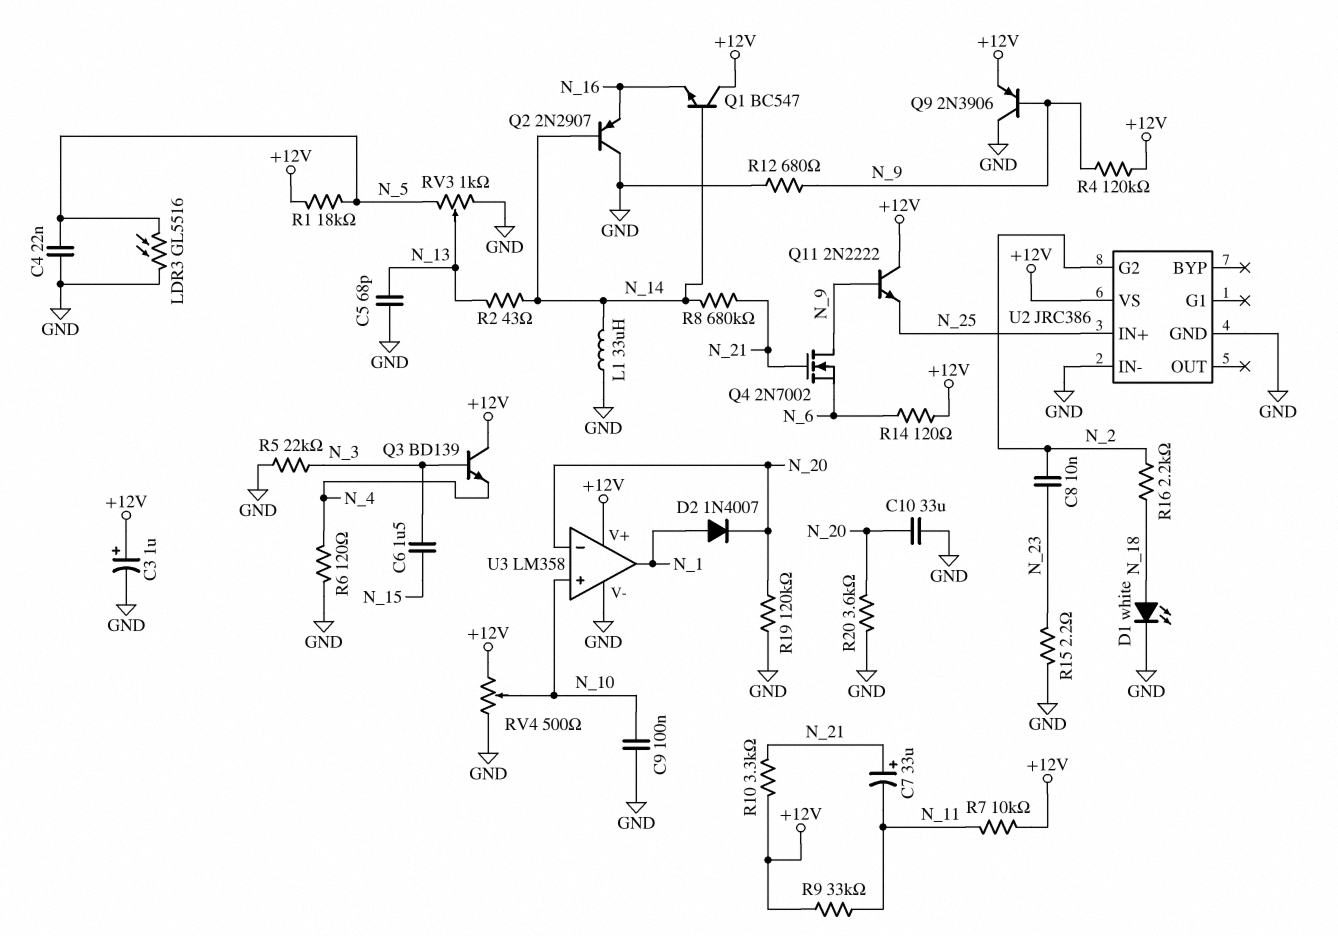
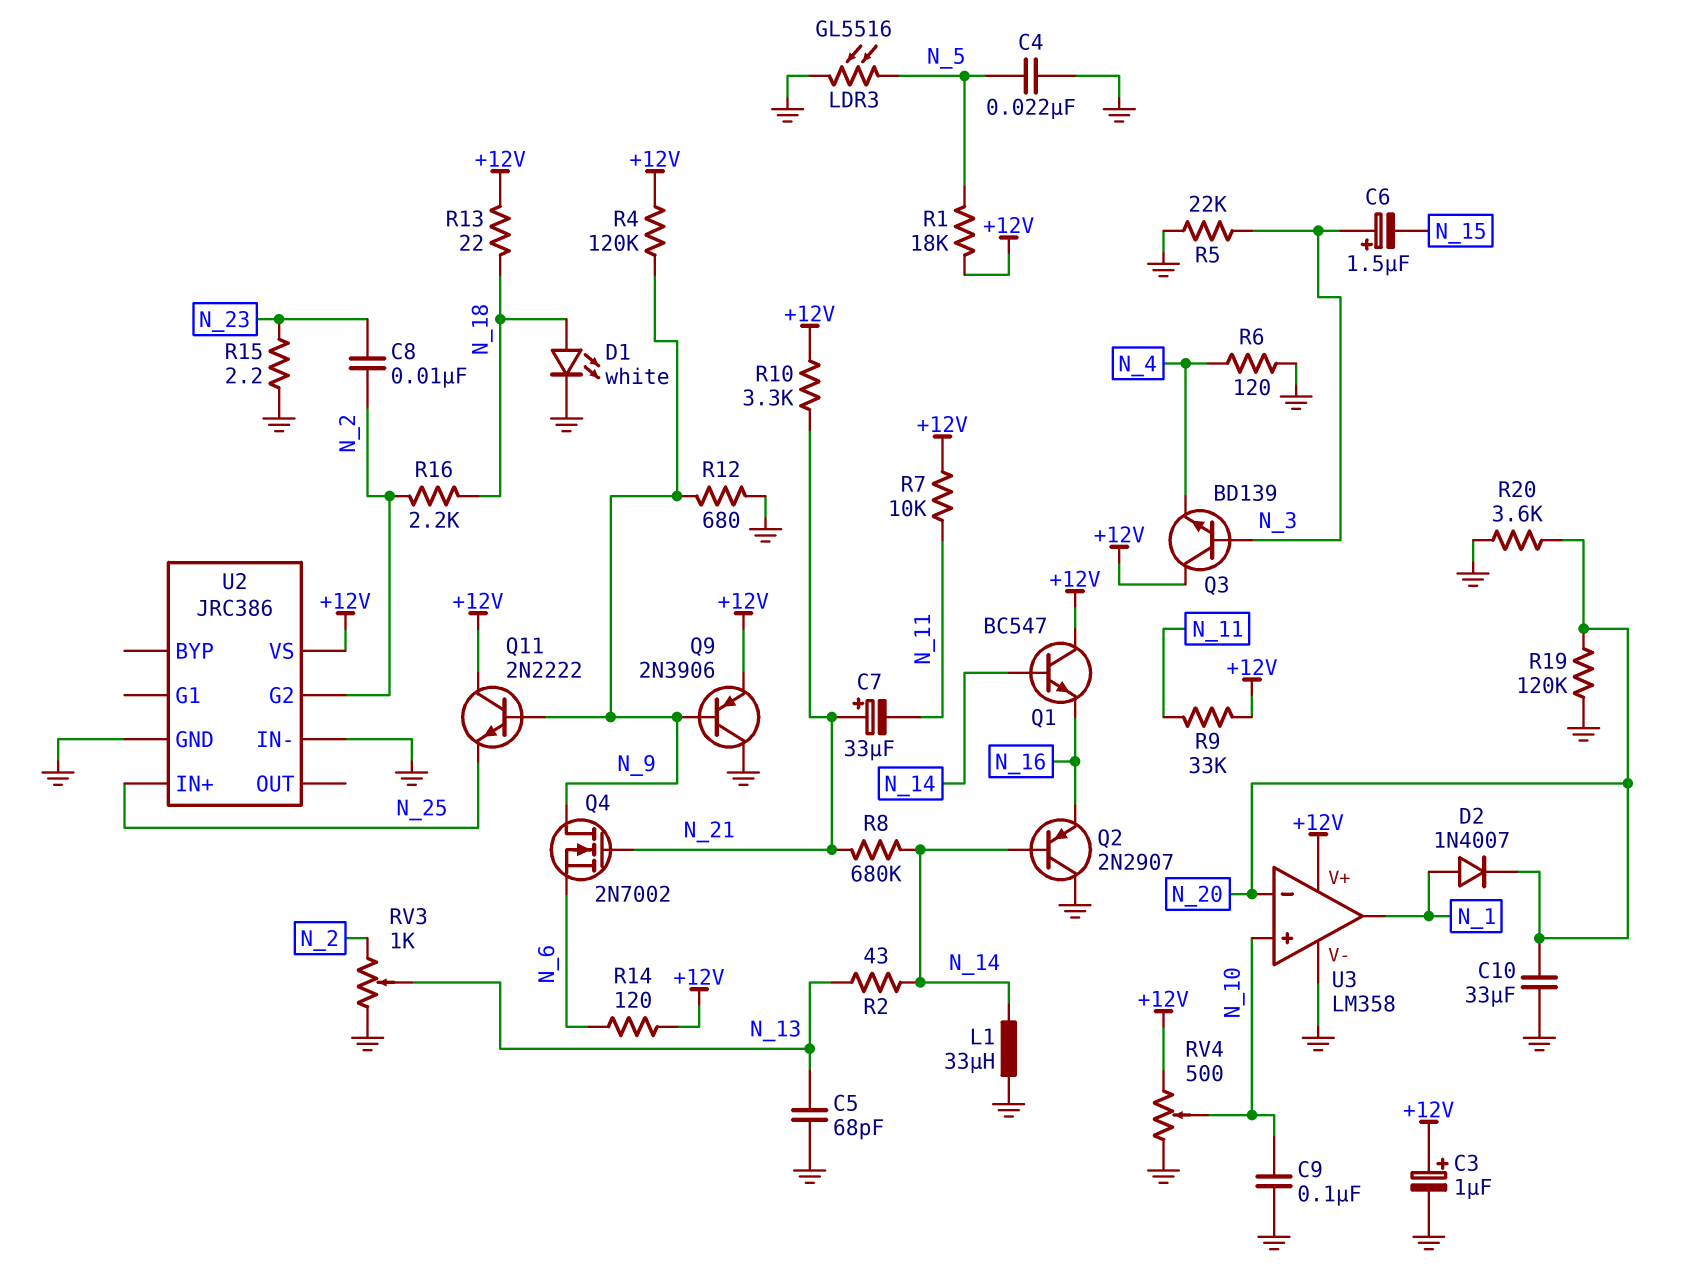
C6: 1.5uF (N_3, N_15) -> 1.5uF (plus N_3, minus N_15)
R13: none -> 22 (+12V, N_18)
RV3: 1k (GND, N_5, wiper N_13) -> 1k (GND, N_2, wiper N_13)

